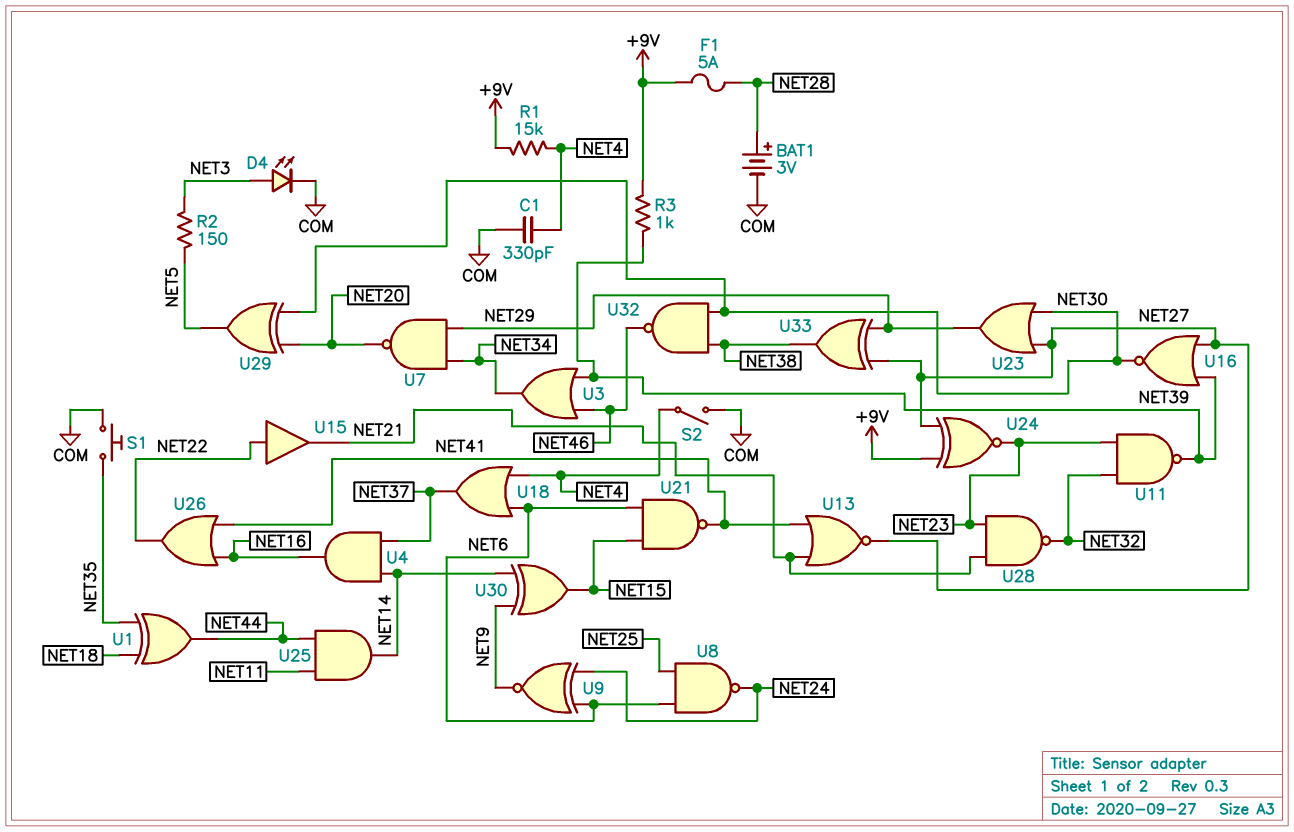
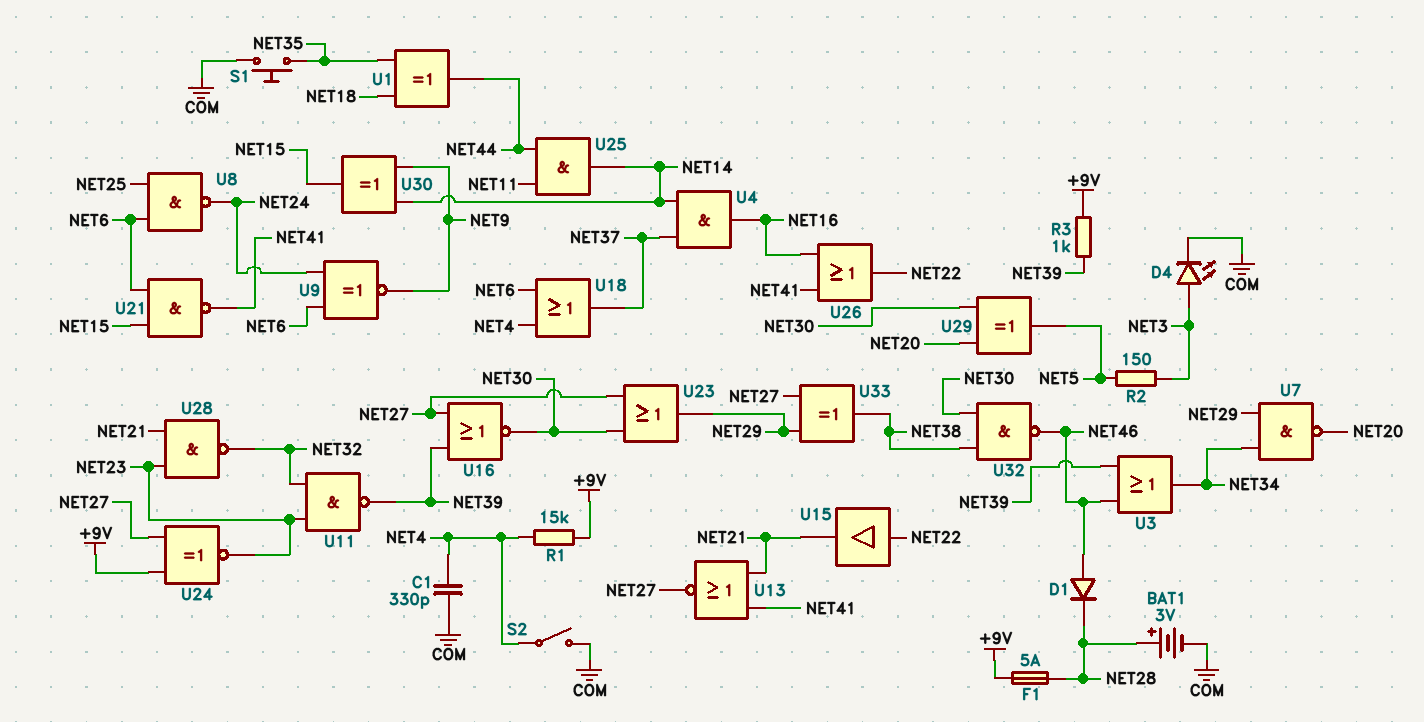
D1: none -> diode (A NET46, K NET28)

